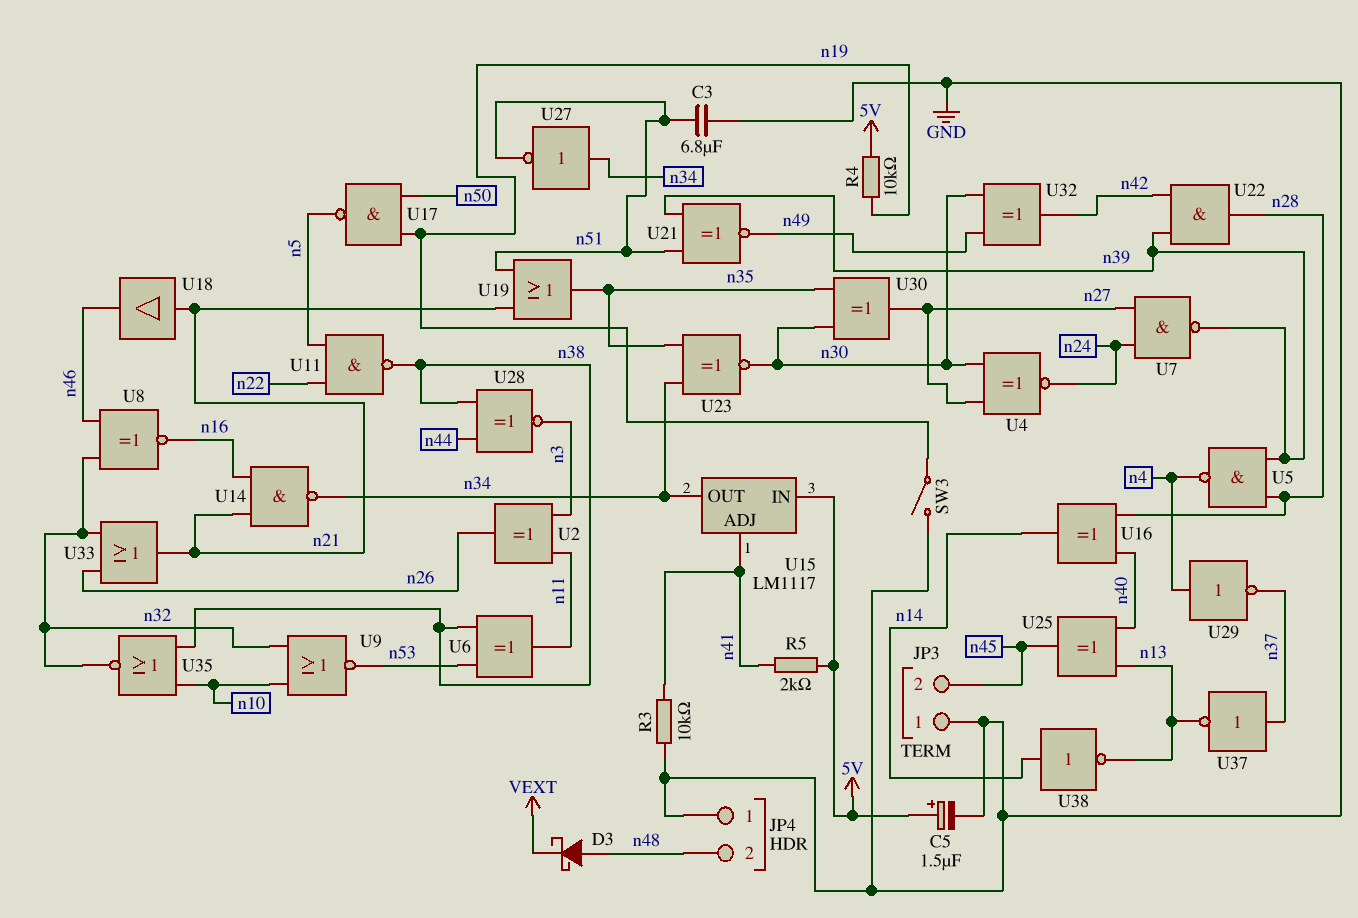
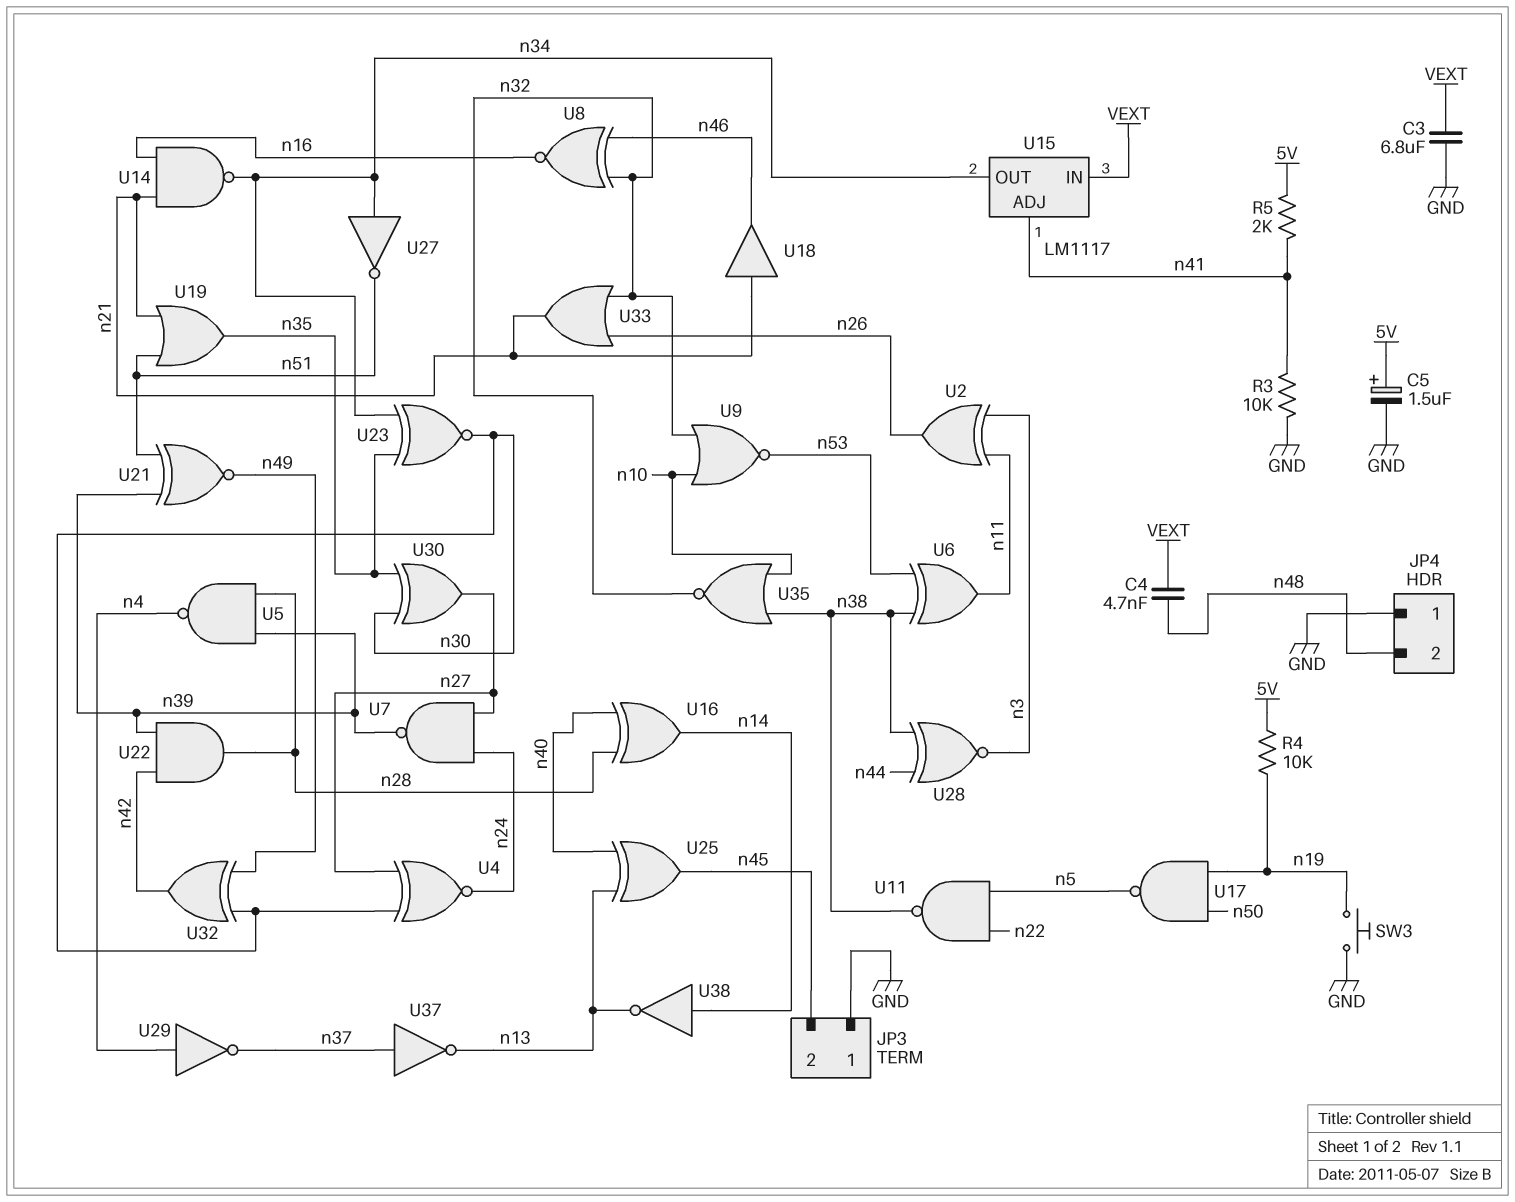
C3: 6.8uF (GND, n51) -> 6.8uF (GND, VEXT)
C4: none -> 4.7nF (VEXT, n48)
D3: schottky (A n48, K VEXT) -> none
SW3: switch (GND, n19) -> button (GND, n19)
U15 pin IN: 5V -> VEXT

